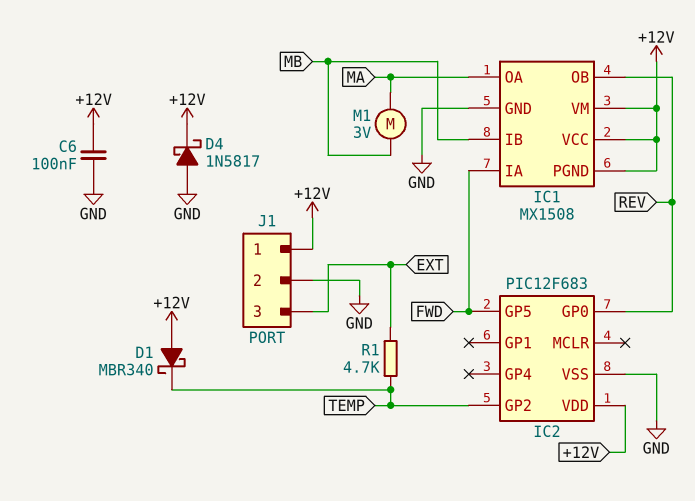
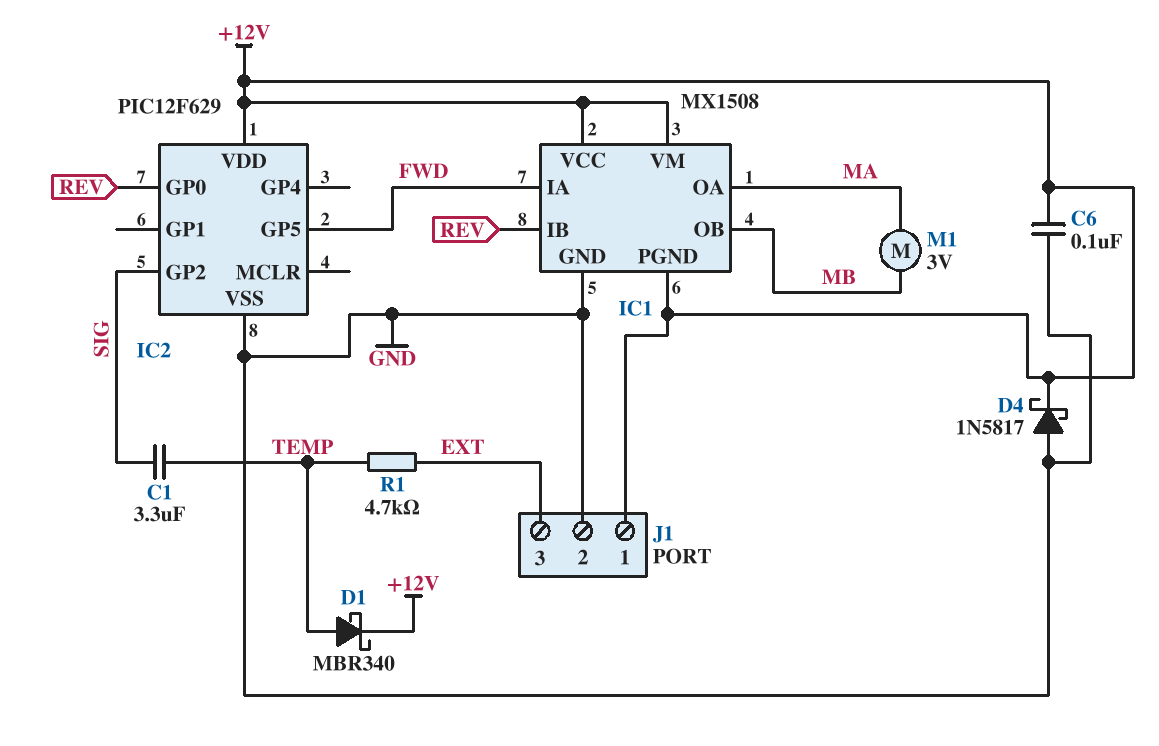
C1: none -> 3.3uF (SIG, TEMP)
D1: schottky MBR340 (A +12V, K TEMP) -> schottky MBR340 (A TEMP, K +12V)
IC1 pin IB: MB -> REV
IC1 pin OB: REV -> MB
IC2: PIC12F683 -> PIC12F629
IC2 pin GP2: TEMP -> SIG

